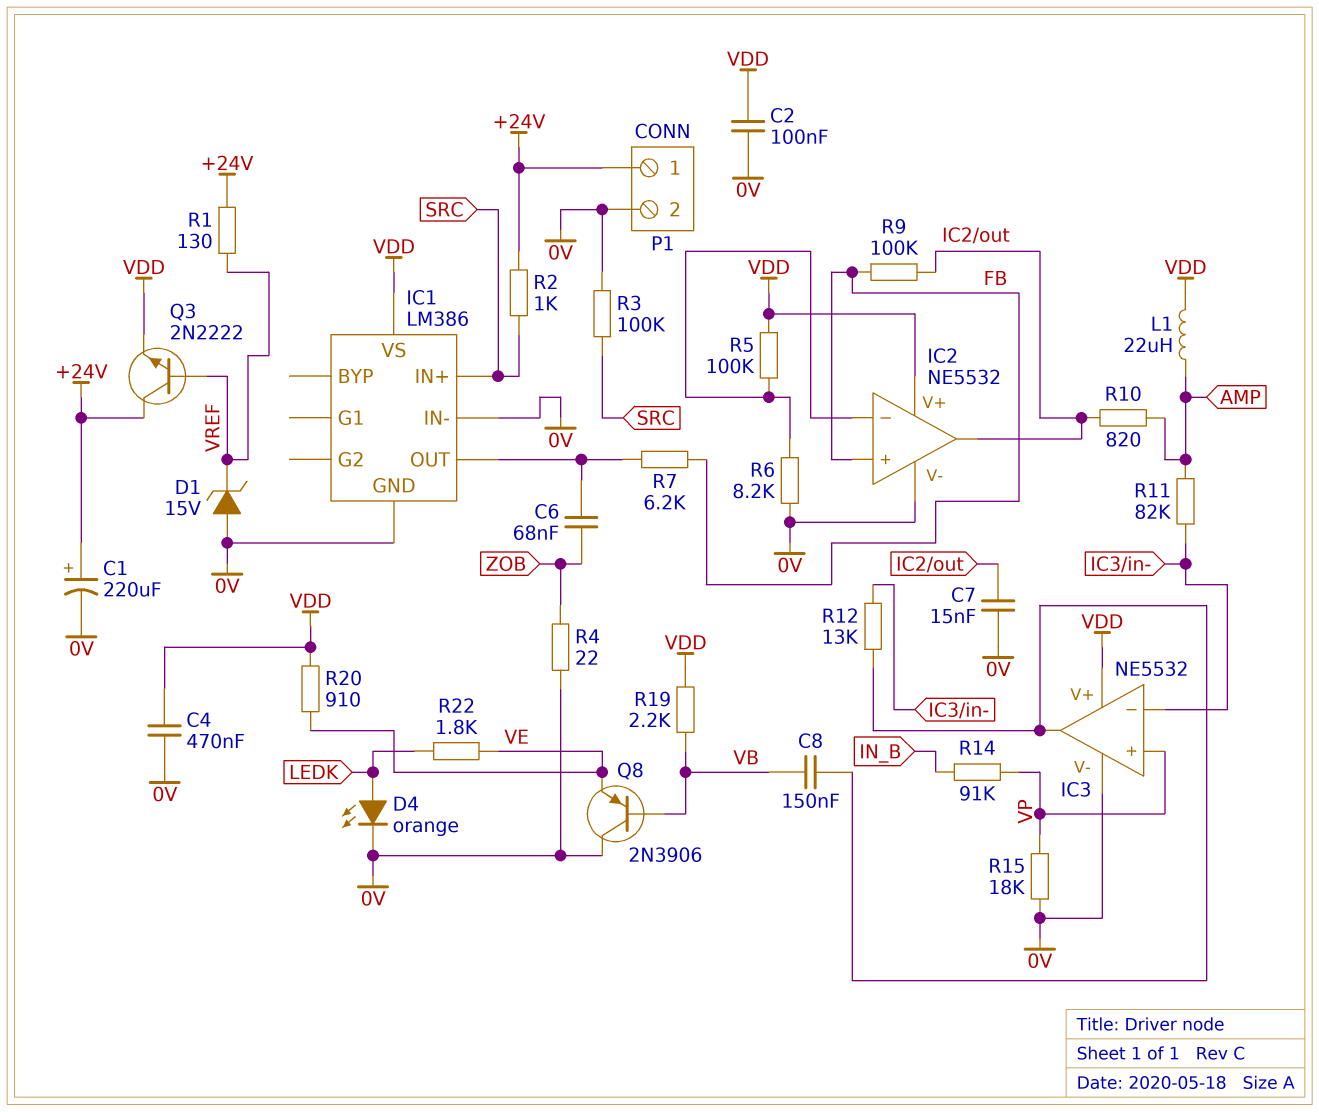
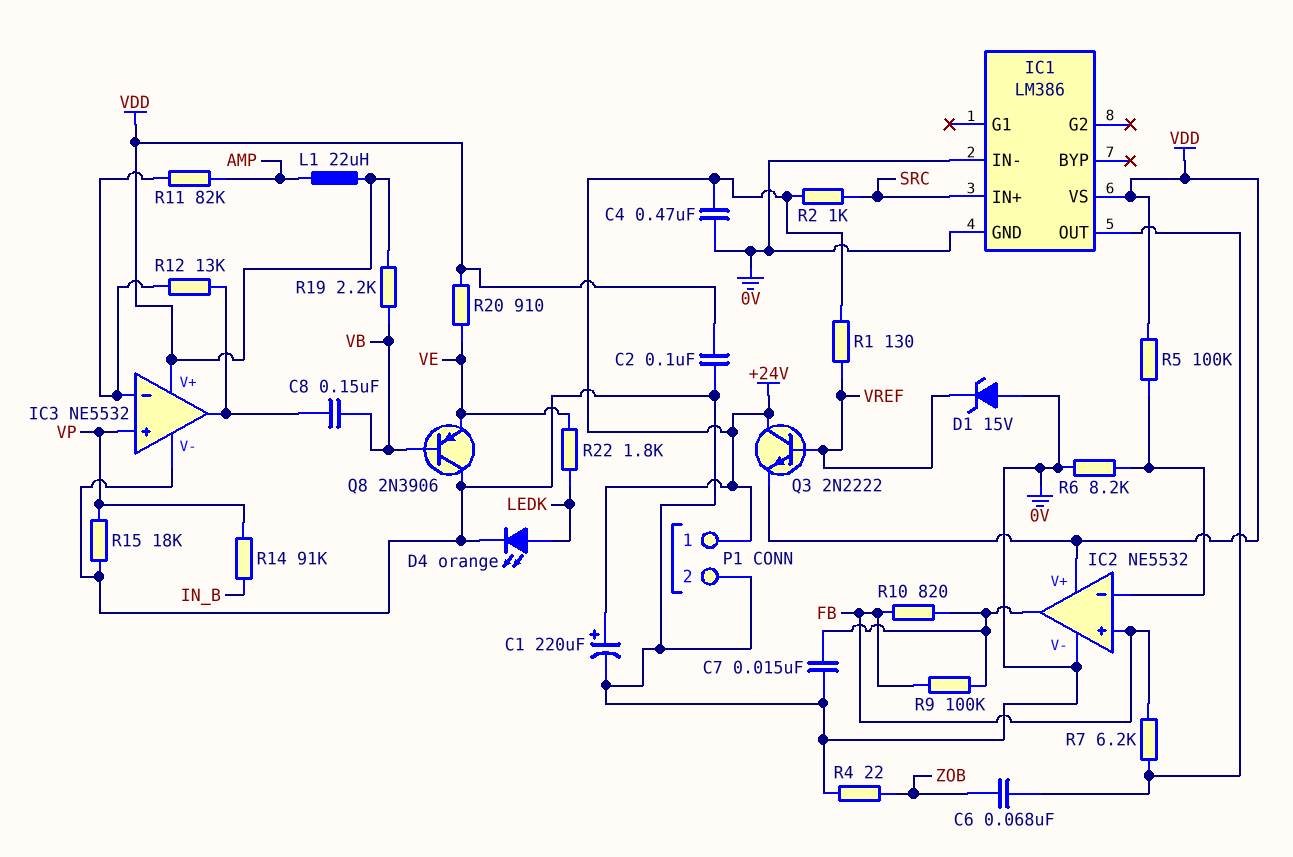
C4: 470nF (0V, VDD) -> 470nF (+24V, 0V)
R3: 100k (0V, SRC) -> none
R10: 820 (AMP, IC2/out) -> 820 (FB, IC2/out)

